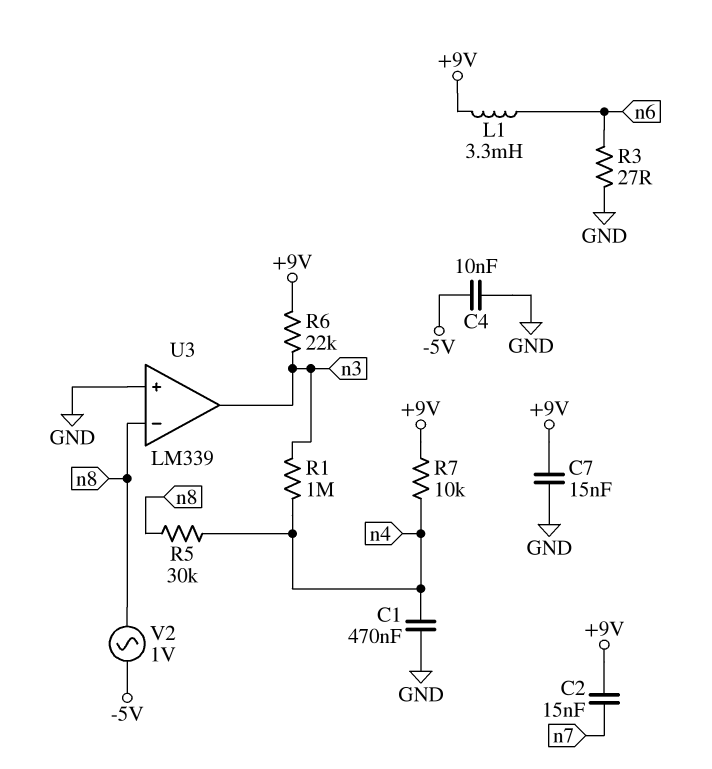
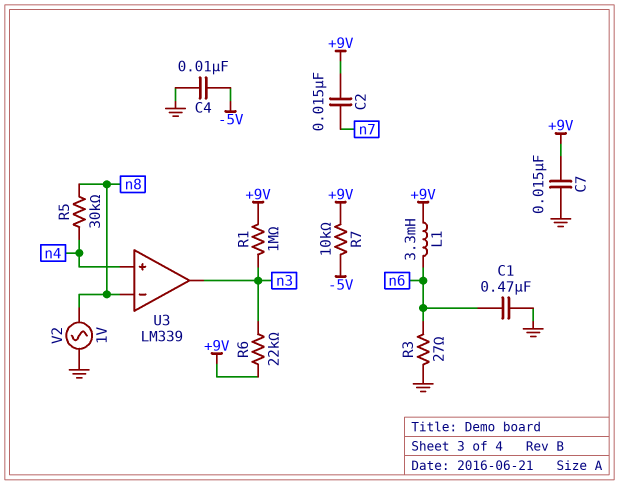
C1: 470nF (GND, n4) -> 470nF (GND, n6)
R1: 1M (n3, n4) -> 1M (+9V, n3)
R7: 10k (+9V, n4) -> 10k (+9V, -5V)
U3 pin in+: GND -> n4
V2: AC 1V (-5V, n8) -> AC 1V (GND, n8)

